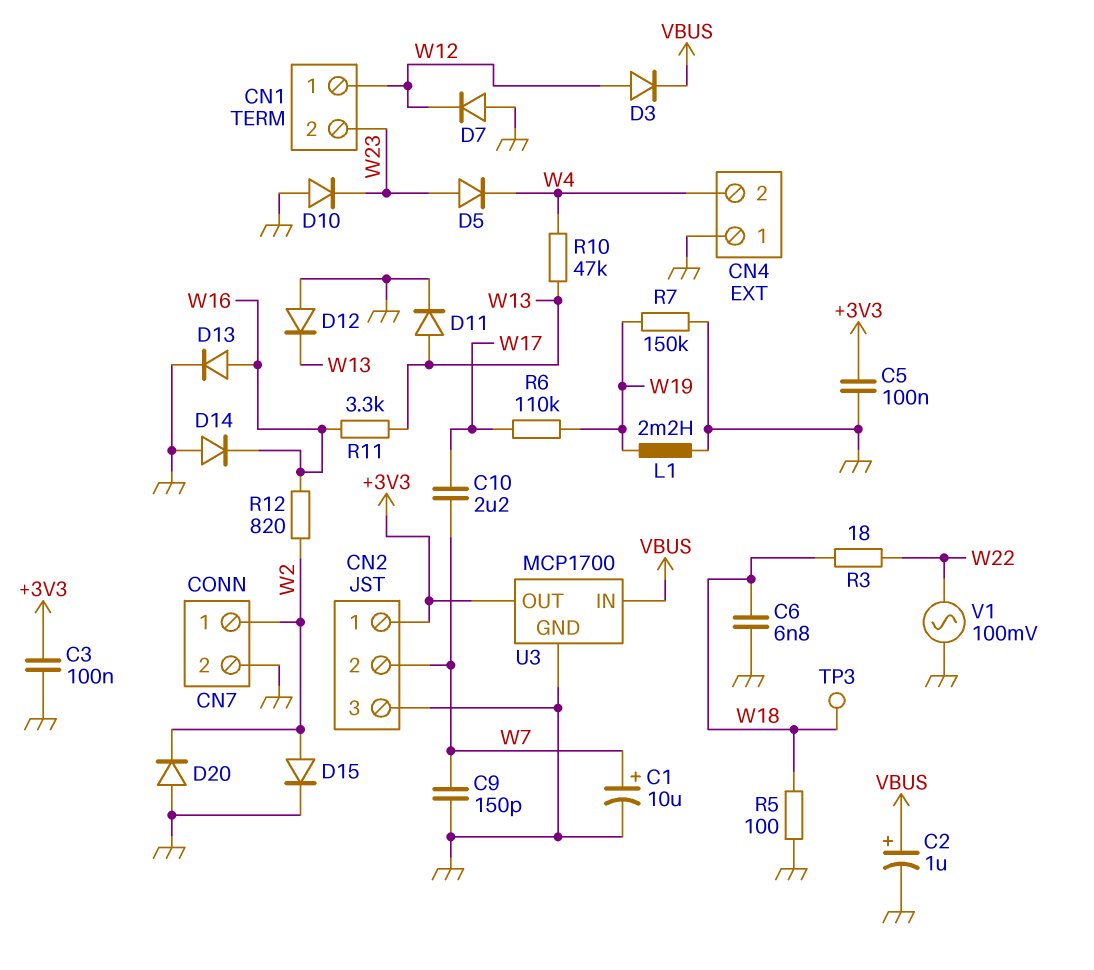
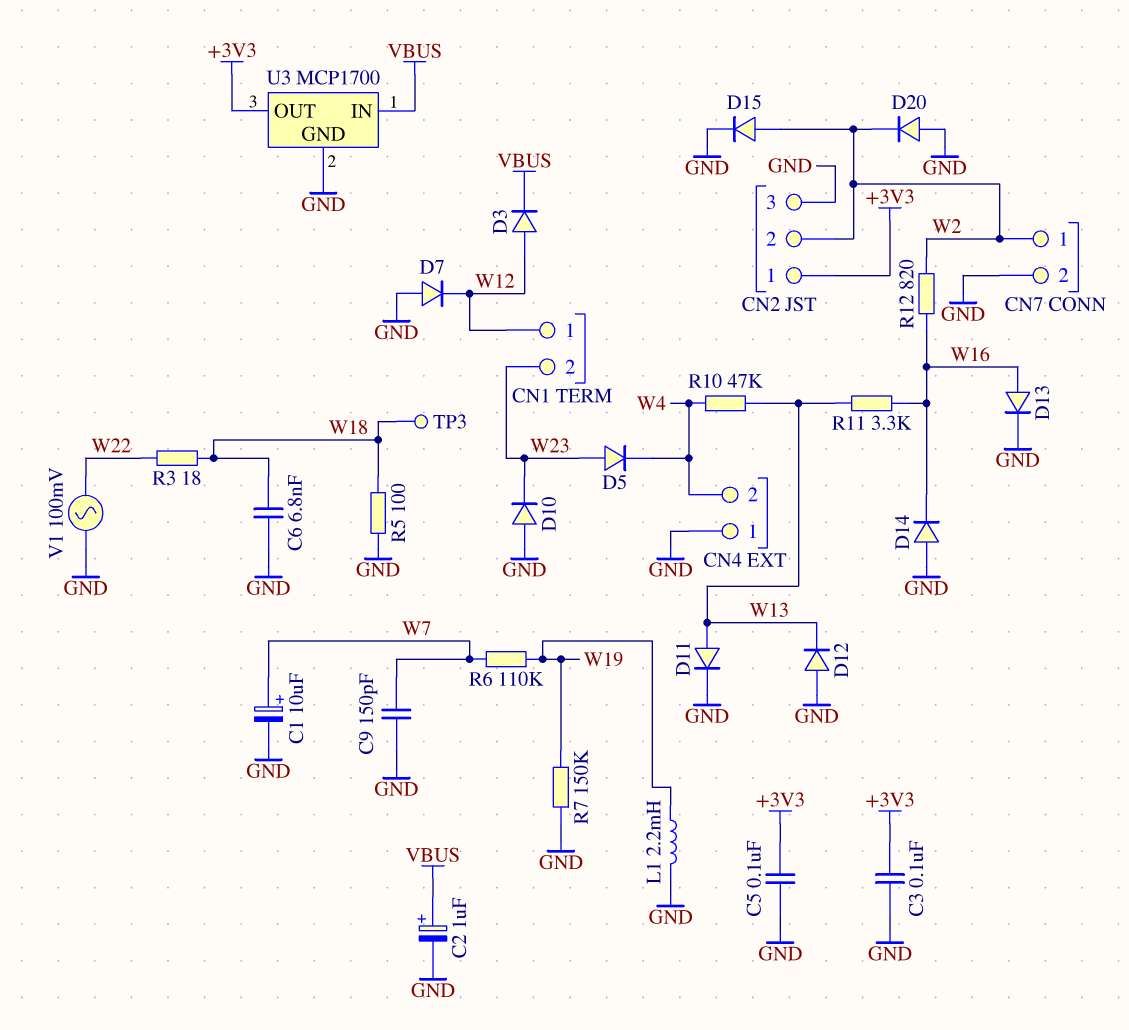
C10: 2.2uF (W7, W17) -> none
CN2 pin 2: W7 -> W2
R6: 110k (W17, W19) -> 110k (W7, W19)

